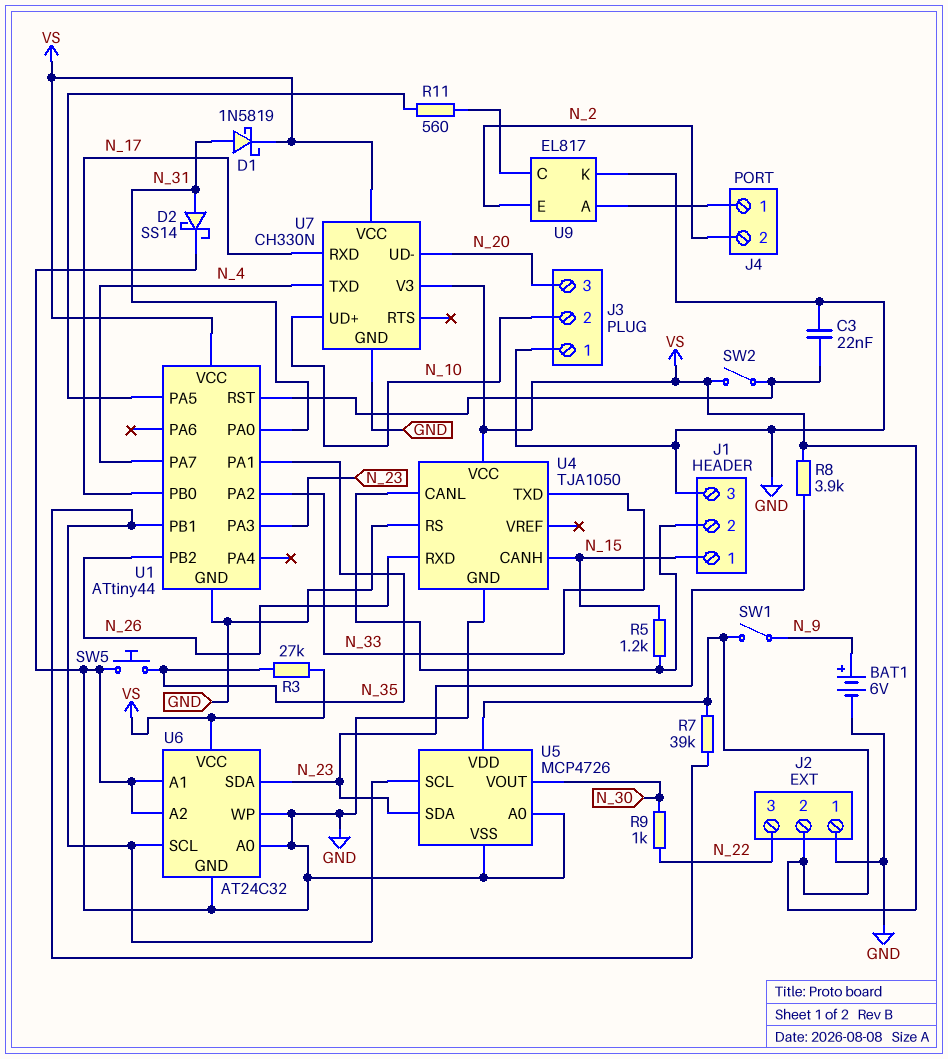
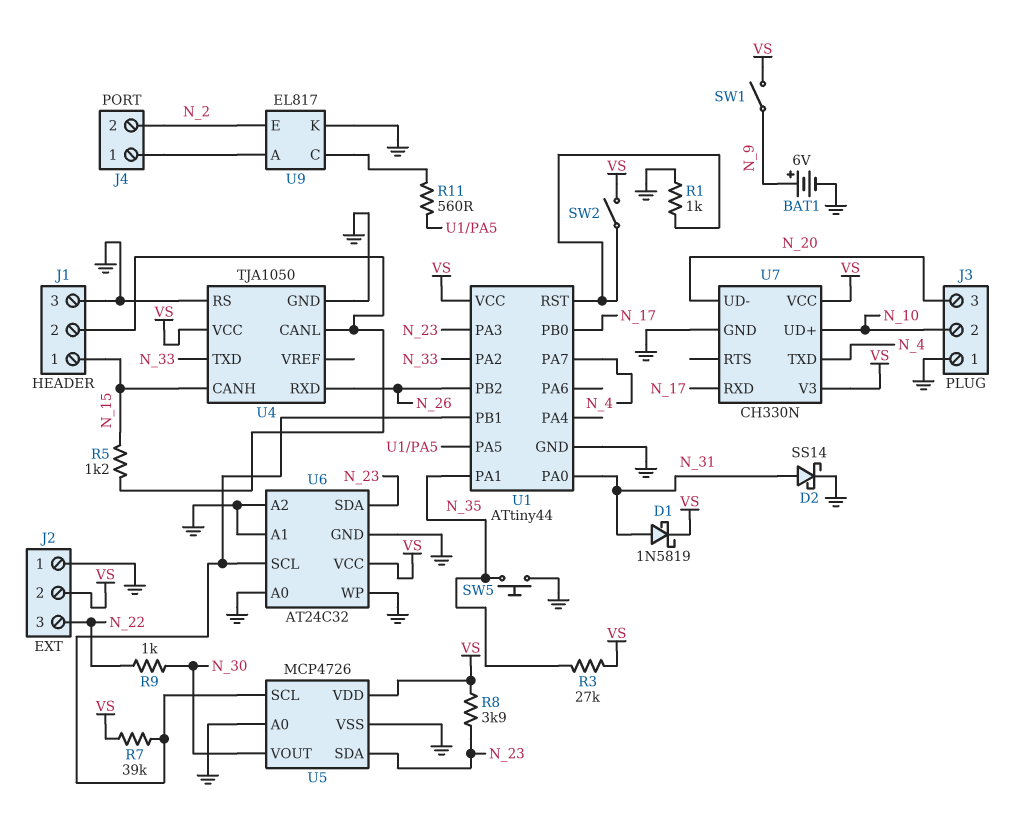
C3: 22nF (GND, U1/RST) -> none
R1: none -> 1k (GND, U1/RST)

